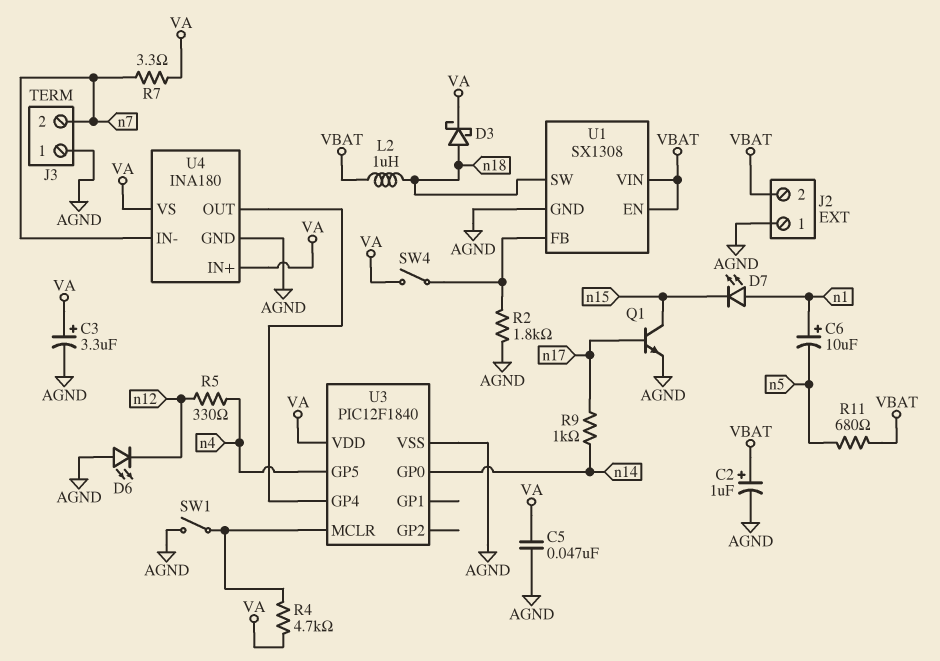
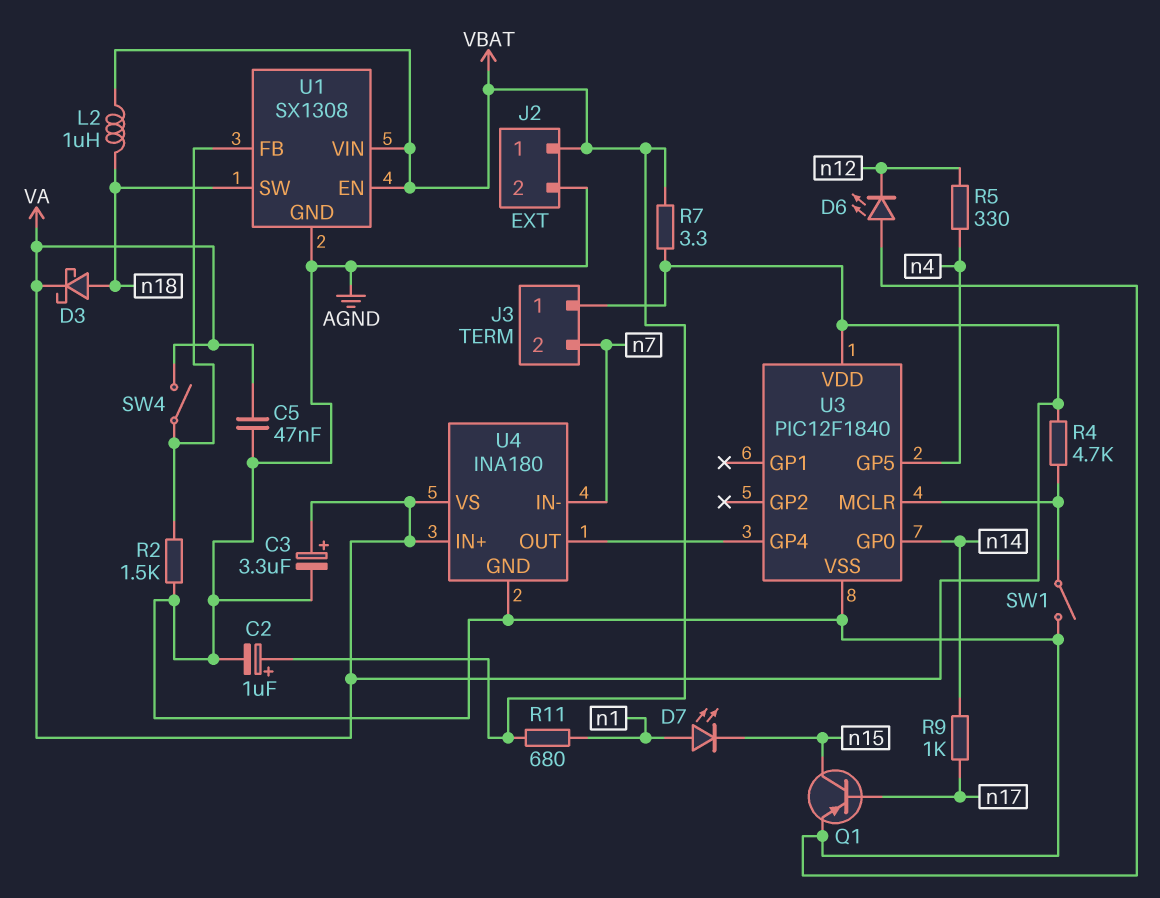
C6: 10uF (plus n1, minus n5) -> none
J2 pin 1: AGND -> VBAT
J2 pin 2: VBAT -> AGND
J3 pin 1: AGND -> VA
Q1: NPN (B n17, C n15, E AGND) -> PNP (B n17, C n15, E AGND)
R2: 1.8k (AGND, U1/FB) -> 1.5k (AGND, U1/FB)
R7: 3.3 (VA, n7) -> 3.3 (VA, VBAT)
R11: 680 (VBAT, n5) -> 680 (VBAT, n1)

